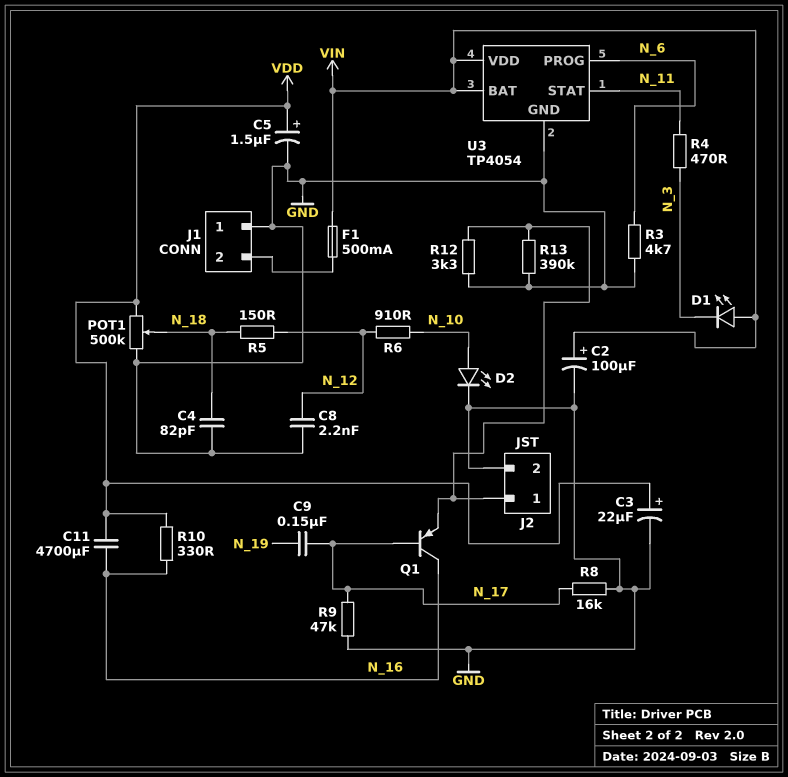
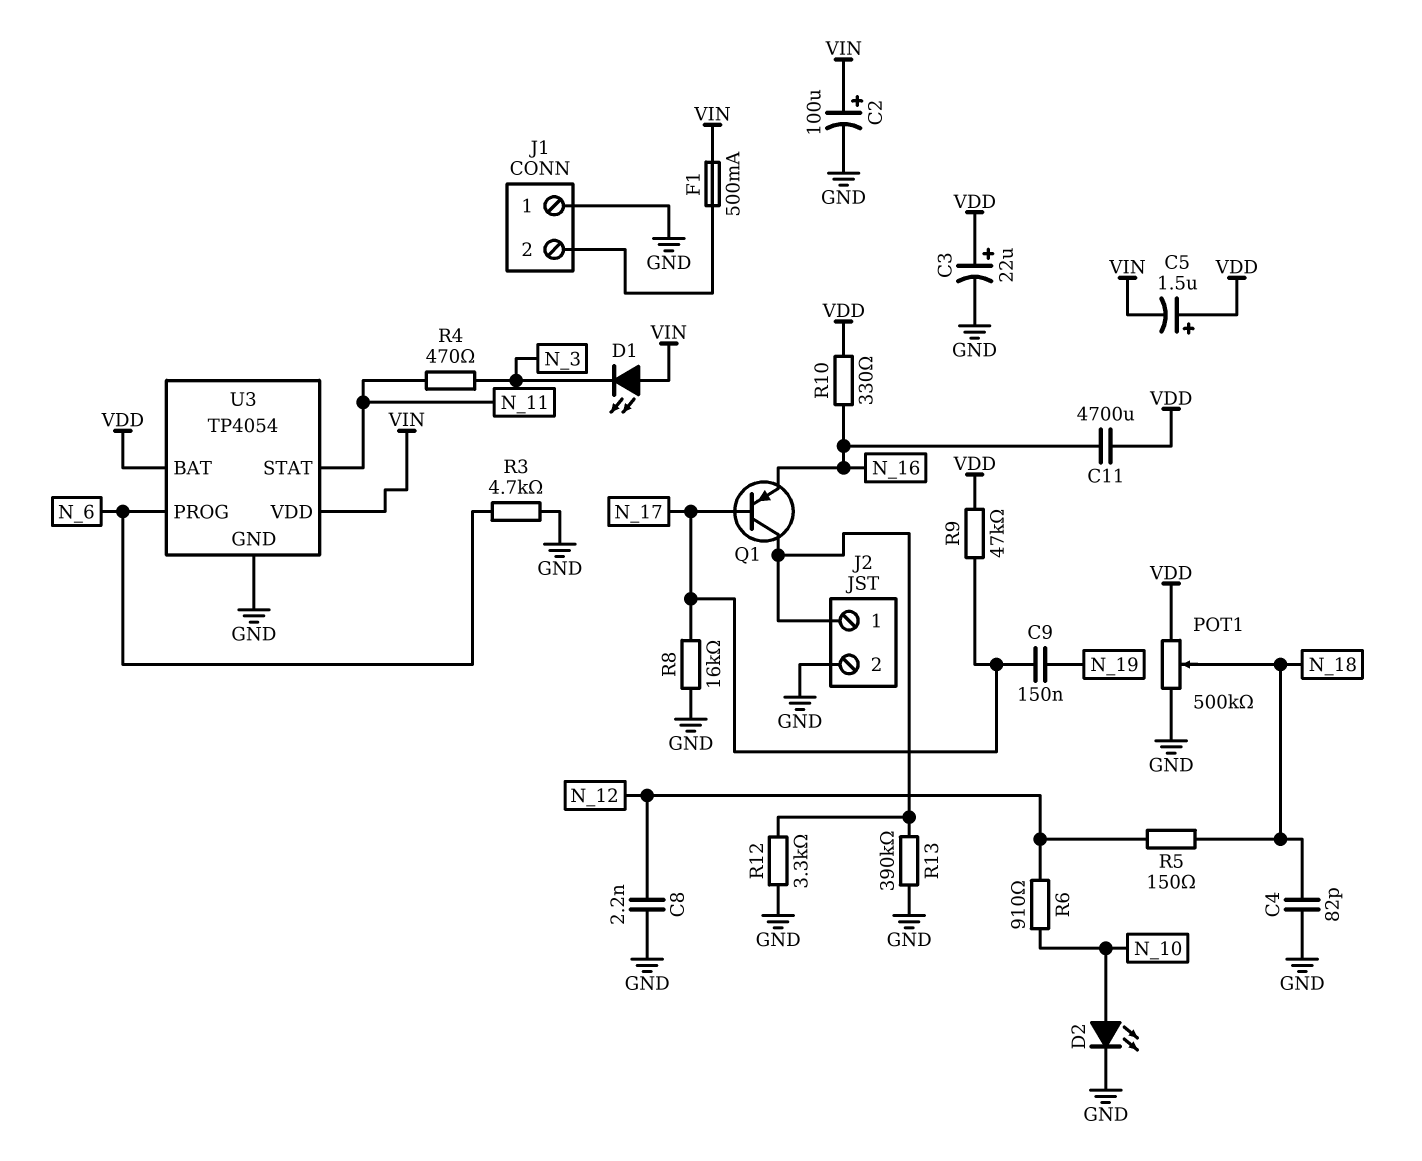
C5: 1.5uF (plus VDD, minus GND) -> 1.5uF (plus VDD, minus VIN)
Q1: PNP (B N_17, C N_16, E J2/1) -> PNP (B N_17, C J2/1, E N_16)
R9: 47k (GND, N_17) -> 47k (N_17, VDD)
U3 pin BAT: VIN -> VDD

